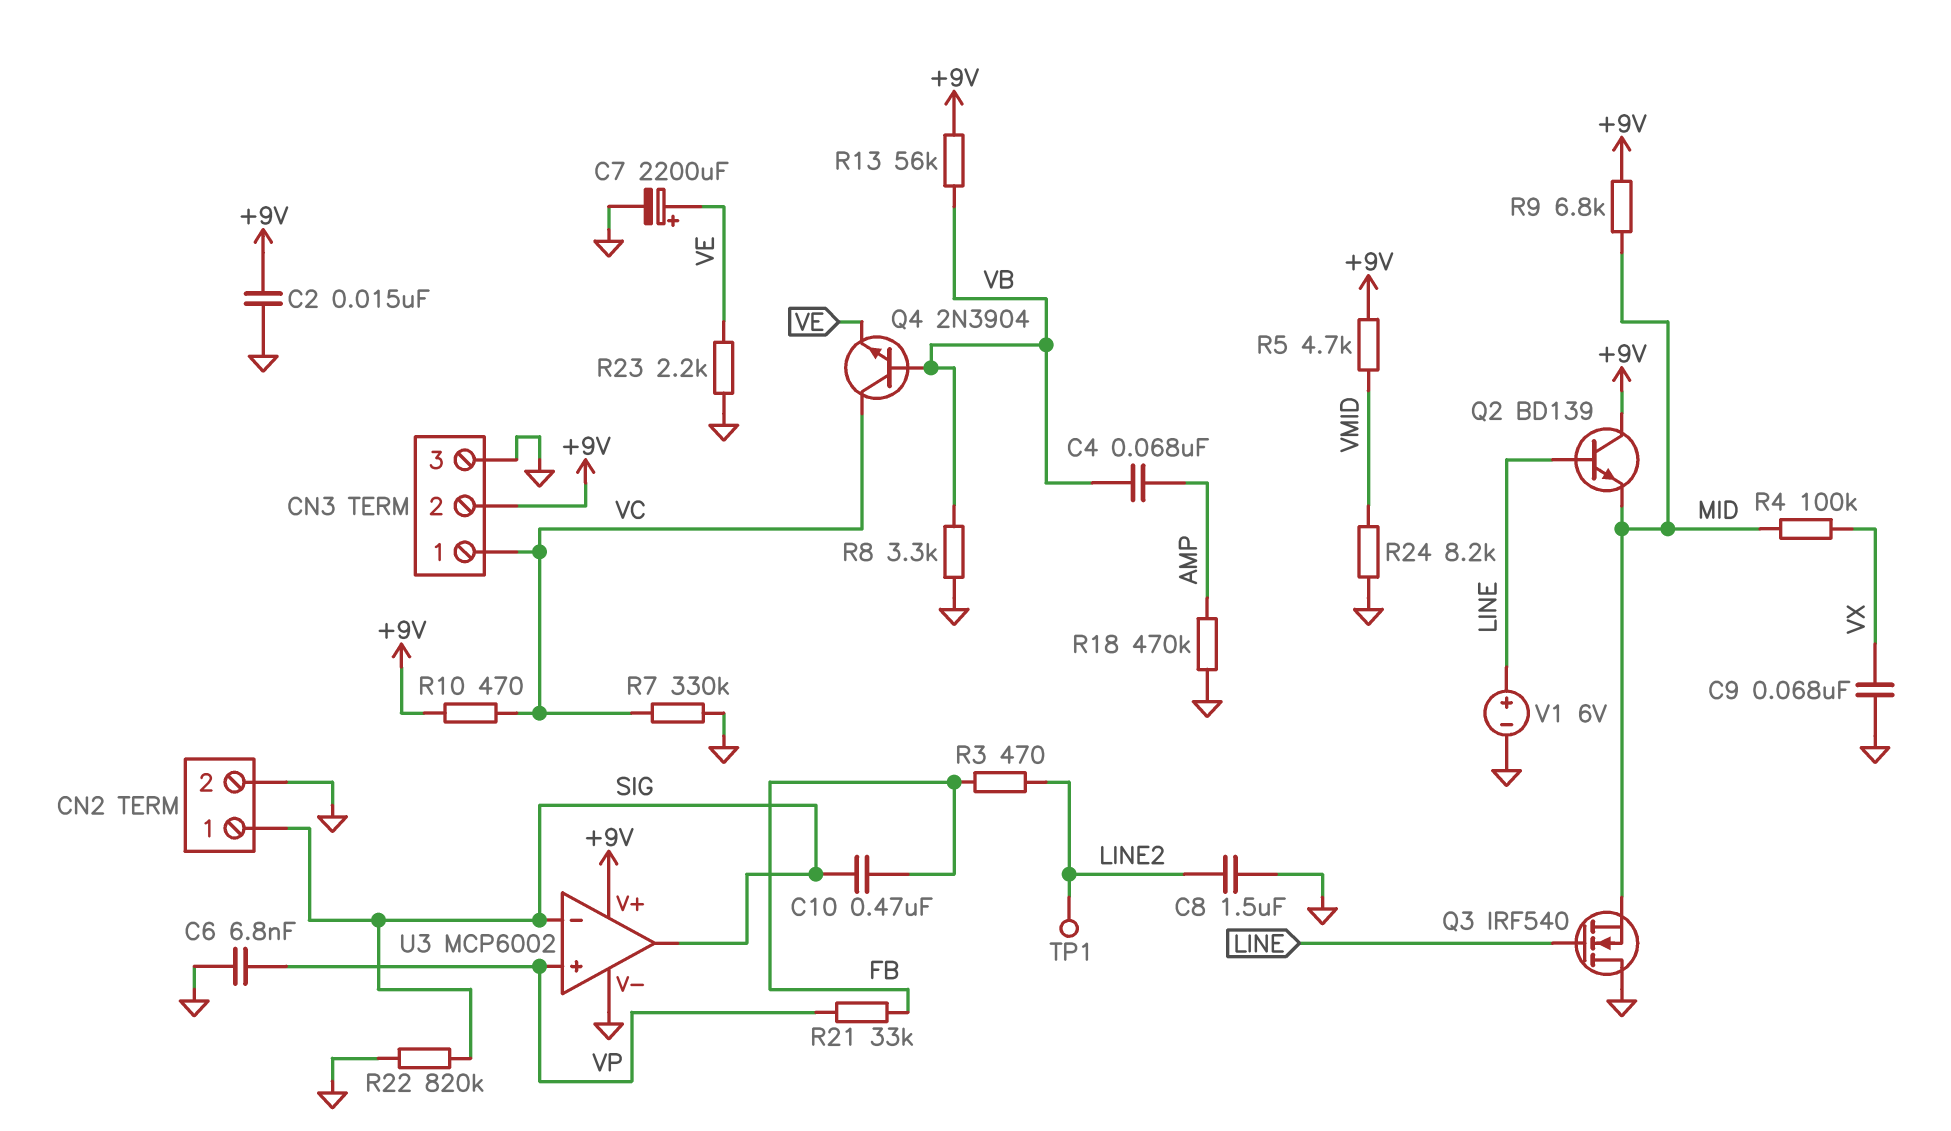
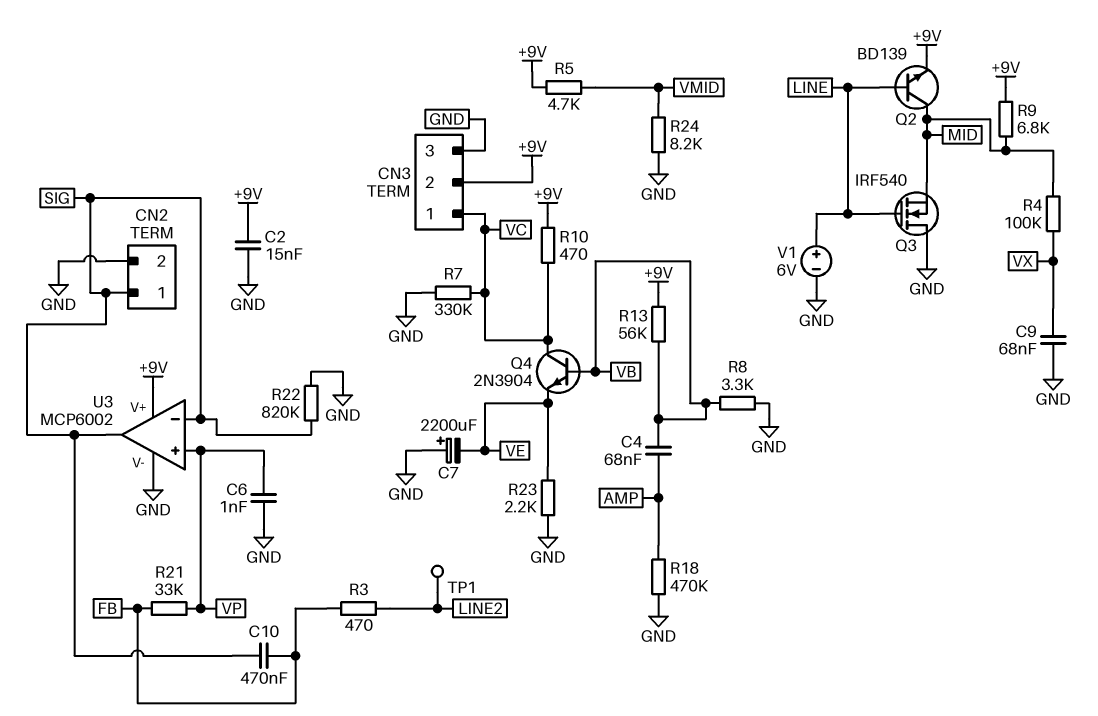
C6: 6.8nF (GND, VP) -> 1nF (GND, VP)
C7: 2200uF (plus VE, minus GND) -> 2200uF (plus GND, minus VE)
C8: 1.5uF (GND, LINE2) -> none
Q2: NPN BD139 (B LINE, C +9V, E MID) -> NPN BD139 (B LINE, C MID, E +9V)

